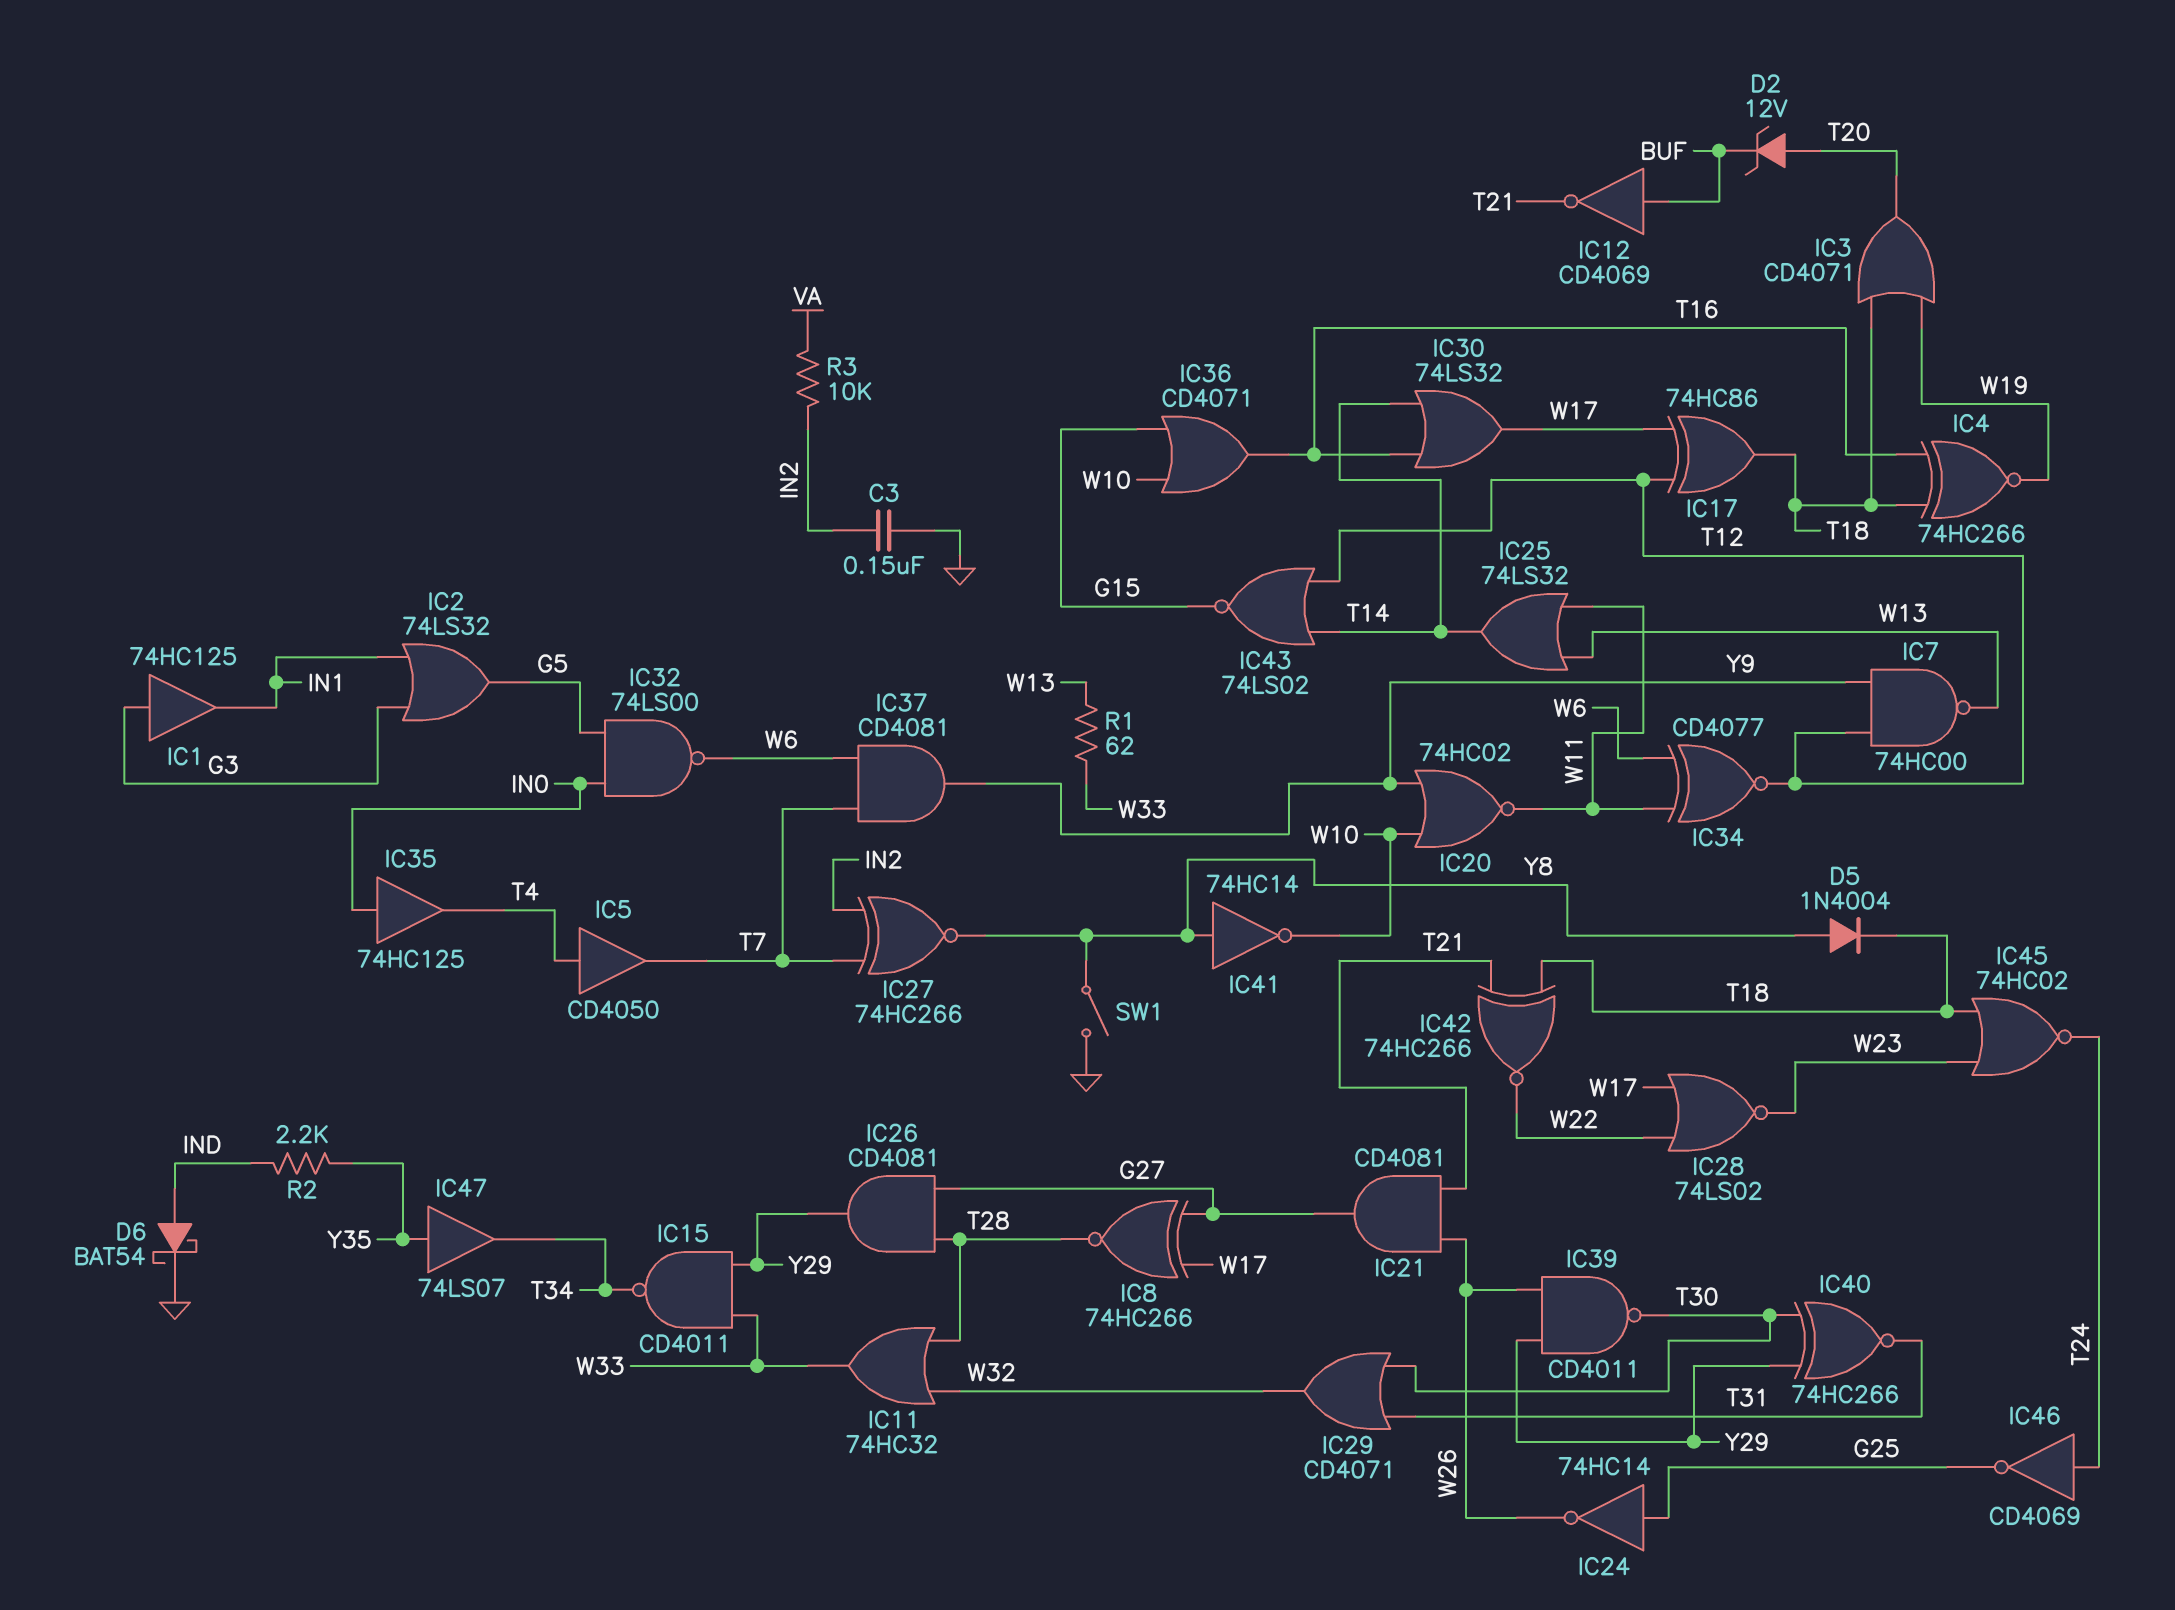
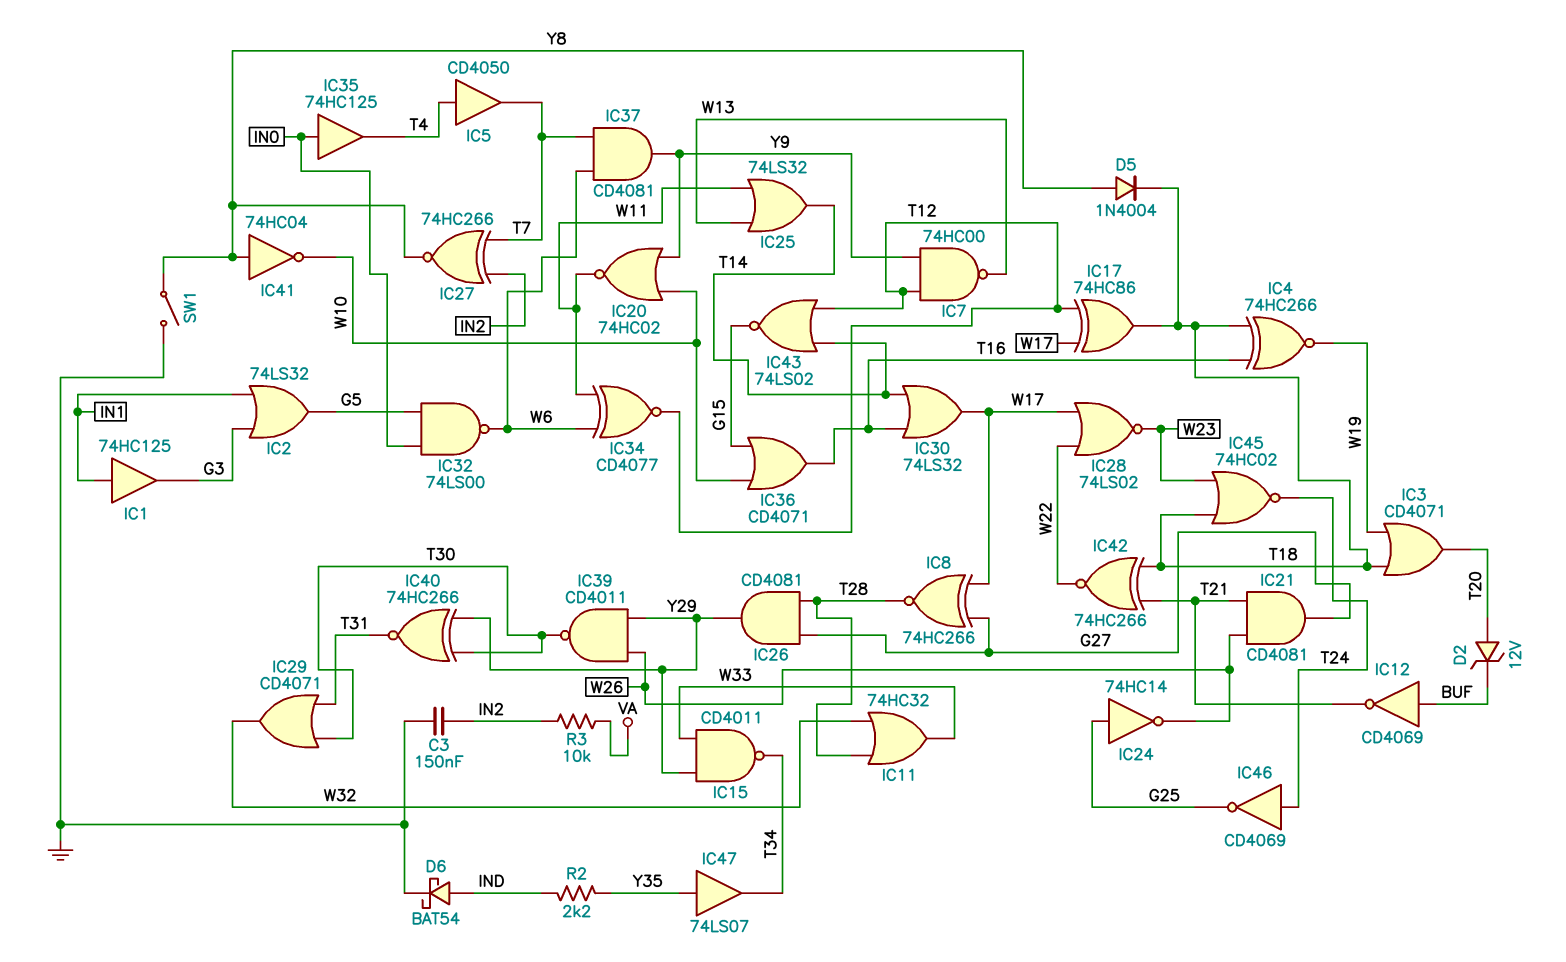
IC1: buffer 74HC125 (in G3, out IN1) -> buffer 74HC125 (in IN1, out G3)
IC41: NOT 74HC14 (in Y8, out W10) -> NOT 74HC04 (in Y8, out W10)
R1: 62 (W13, W33) -> none

